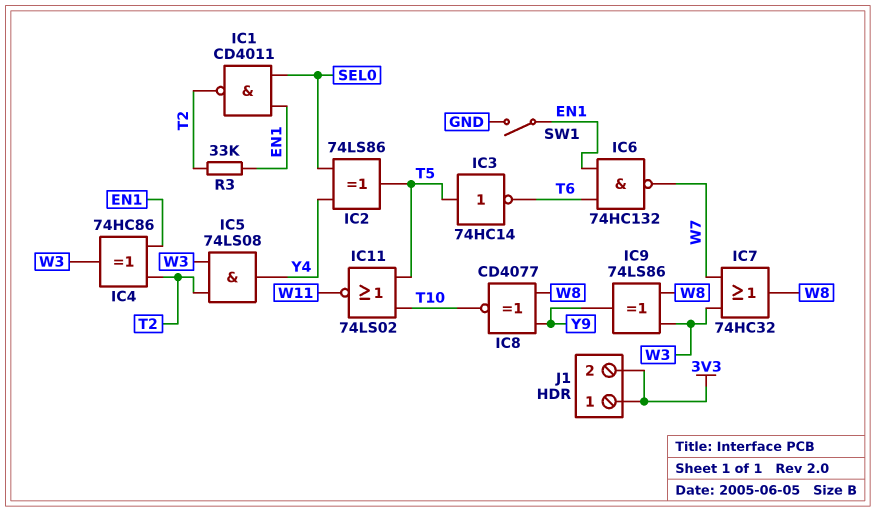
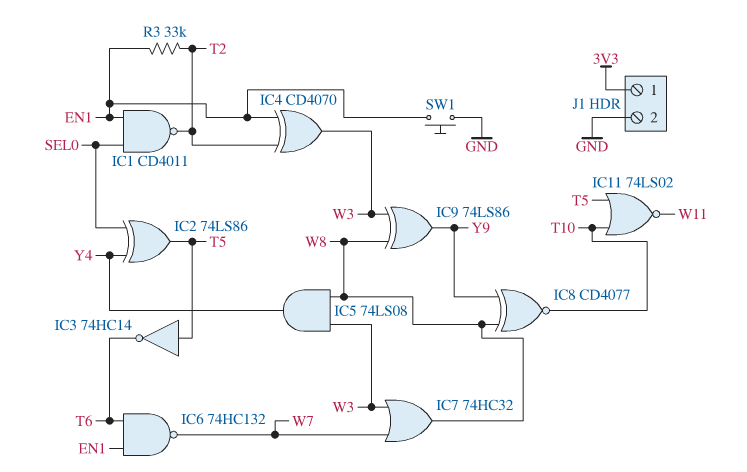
IC4: XOR 74HC86 (in EN1, in T2, out W3) -> XOR CD4070 (in EN1, in T2, out W3)
IC5: AND 74LS08 (in T2, in W3, out Y4) -> AND 74LS08 (in W3, in W8, out Y4)
J1 pin 2: 3V3 -> GND
SW1: switch (EN1, GND) -> button (EN1, GND)

